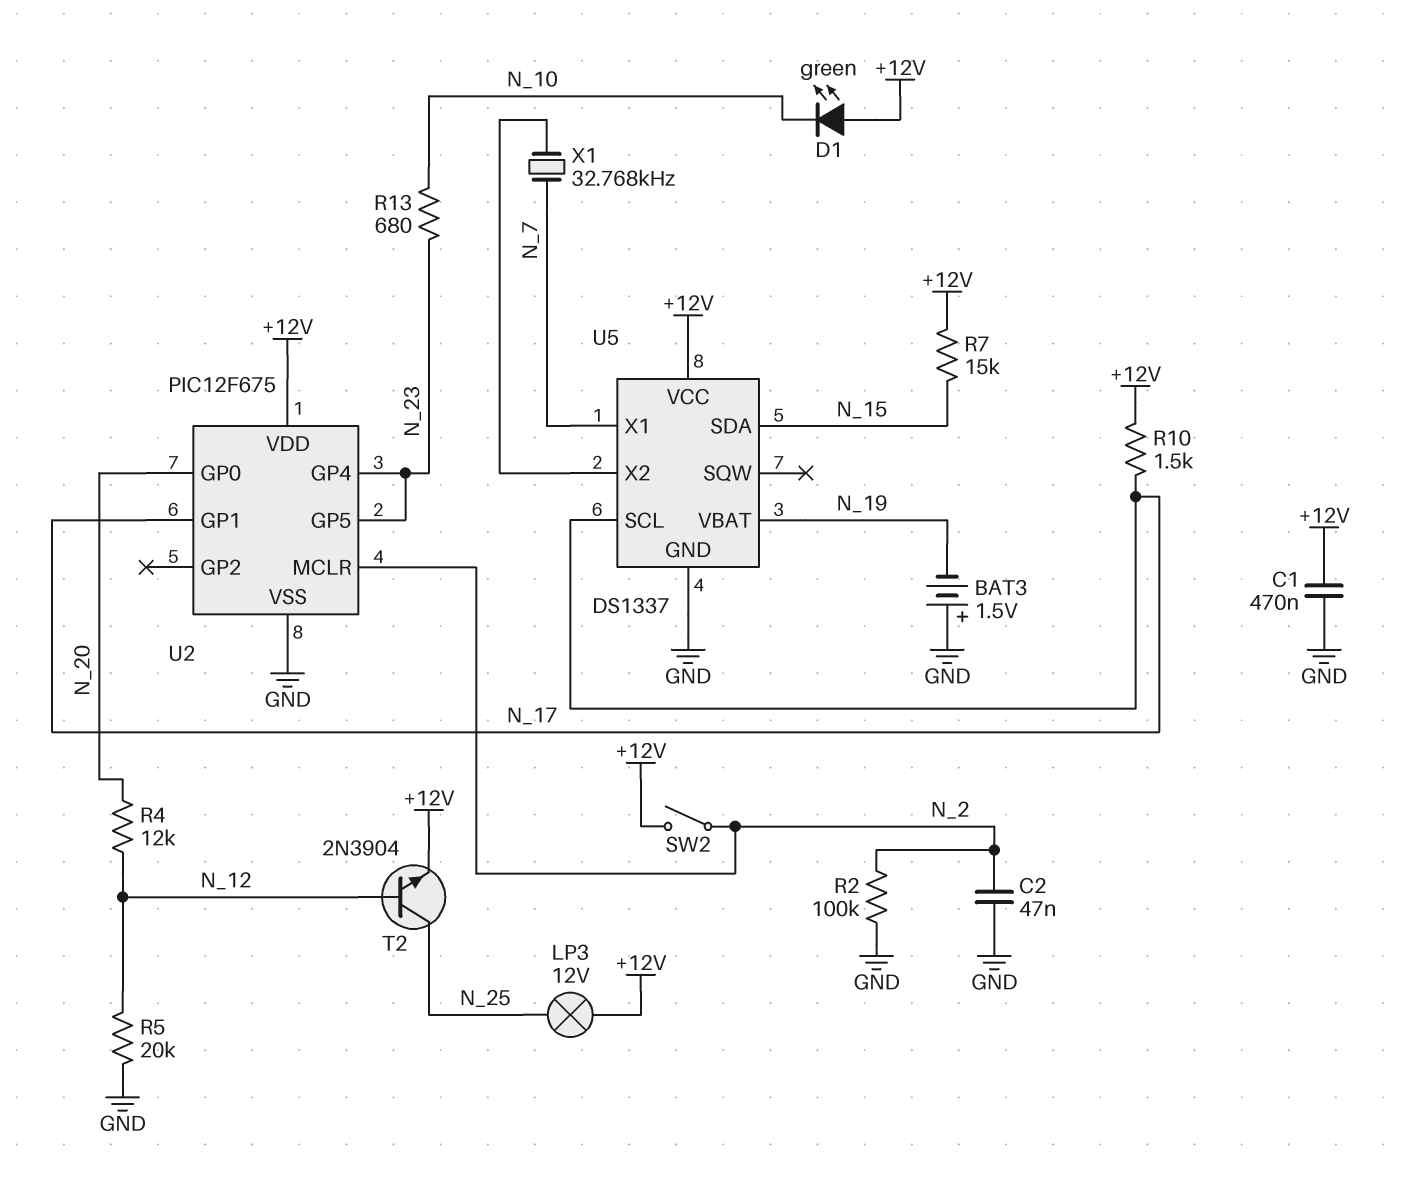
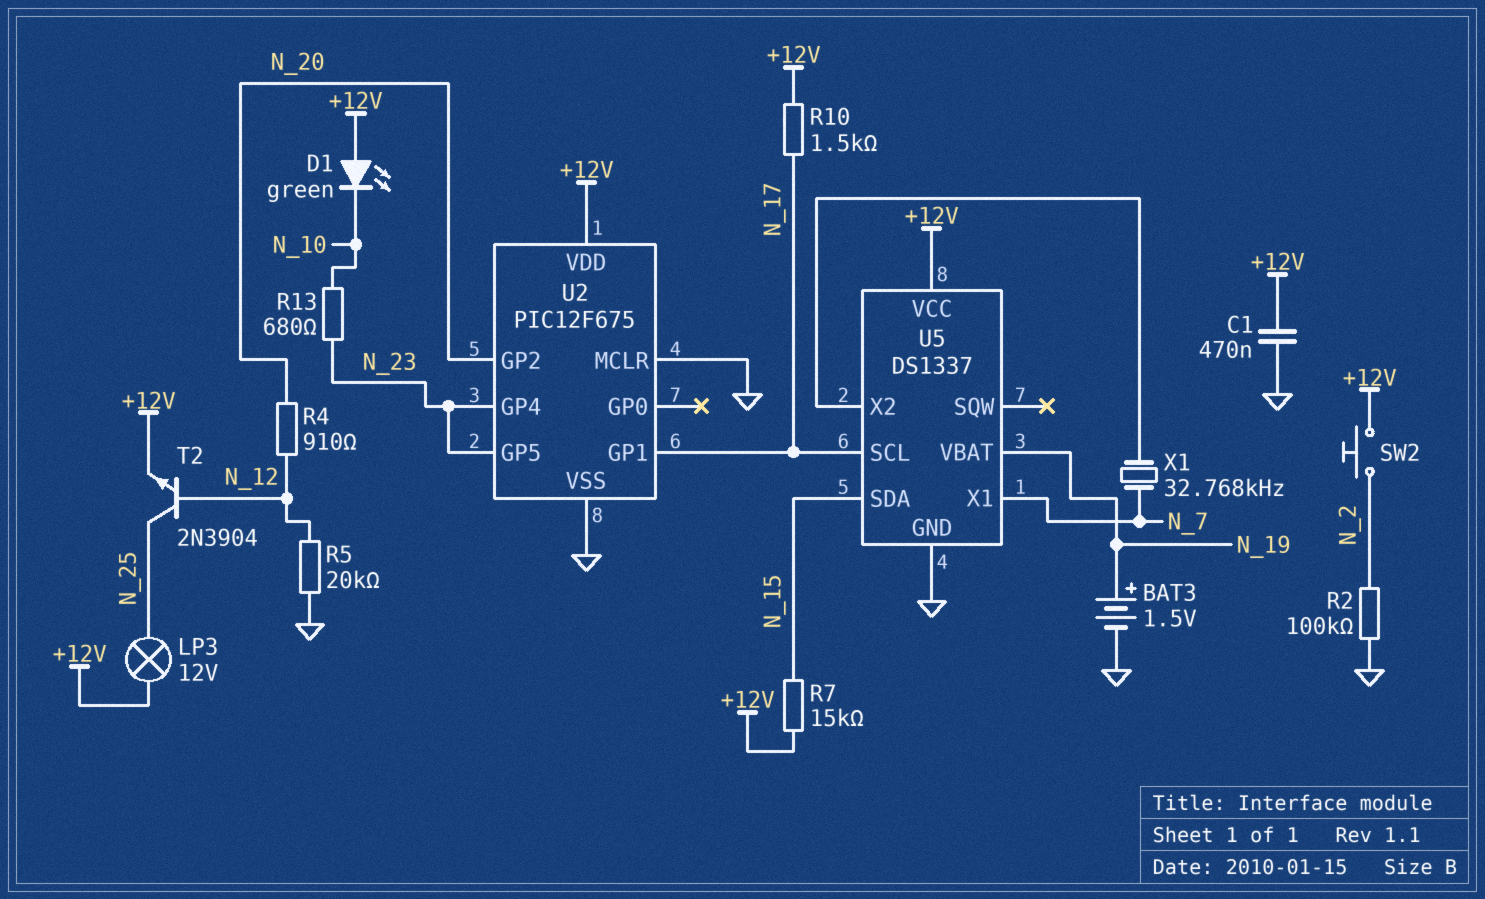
BAT3: 1.5V (plus GND, minus N_19) -> 1.5V (plus N_19, minus GND)
C2: 47nF (GND, N_2) -> none
R4: 12k (N_12, N_20) -> 910 (N_12, N_20)
SW2: switch (+12V, N_2) -> button (+12V, N_2)
U2 pin GP0: N_20 -> none
U2 pin GP2: none -> N_20
U2 pin MCLR: N_2 -> GND

